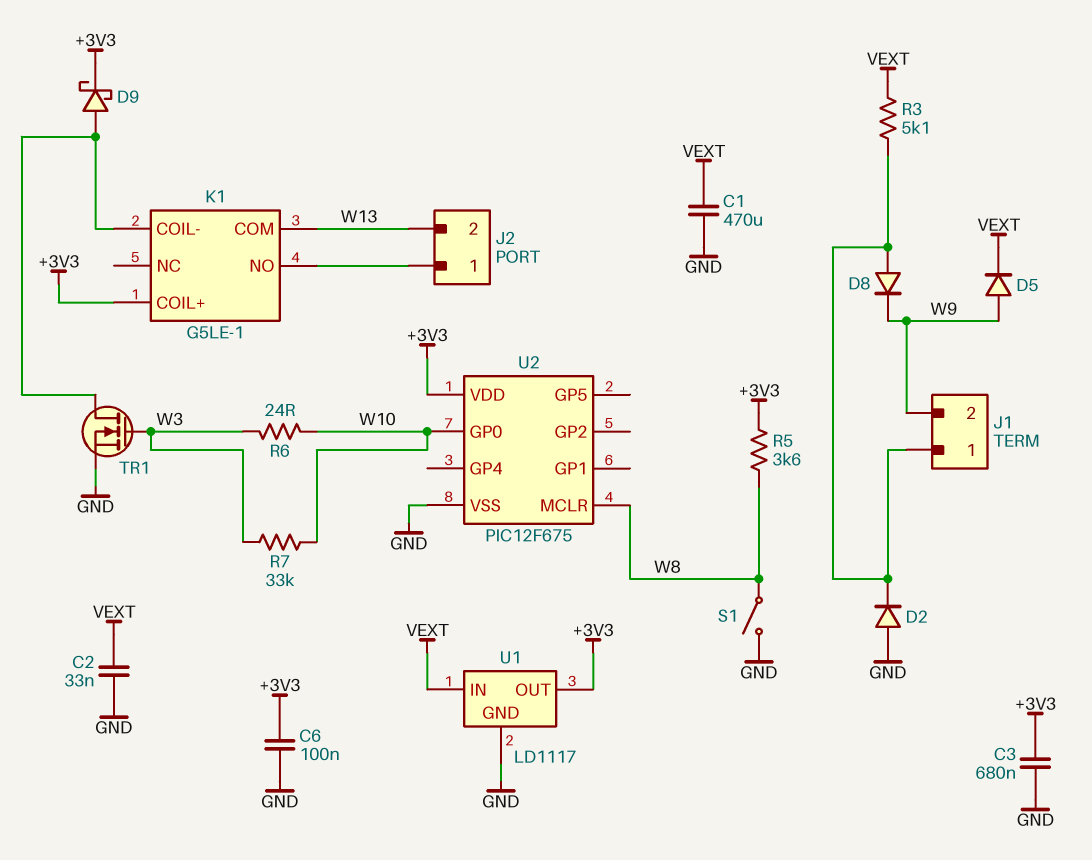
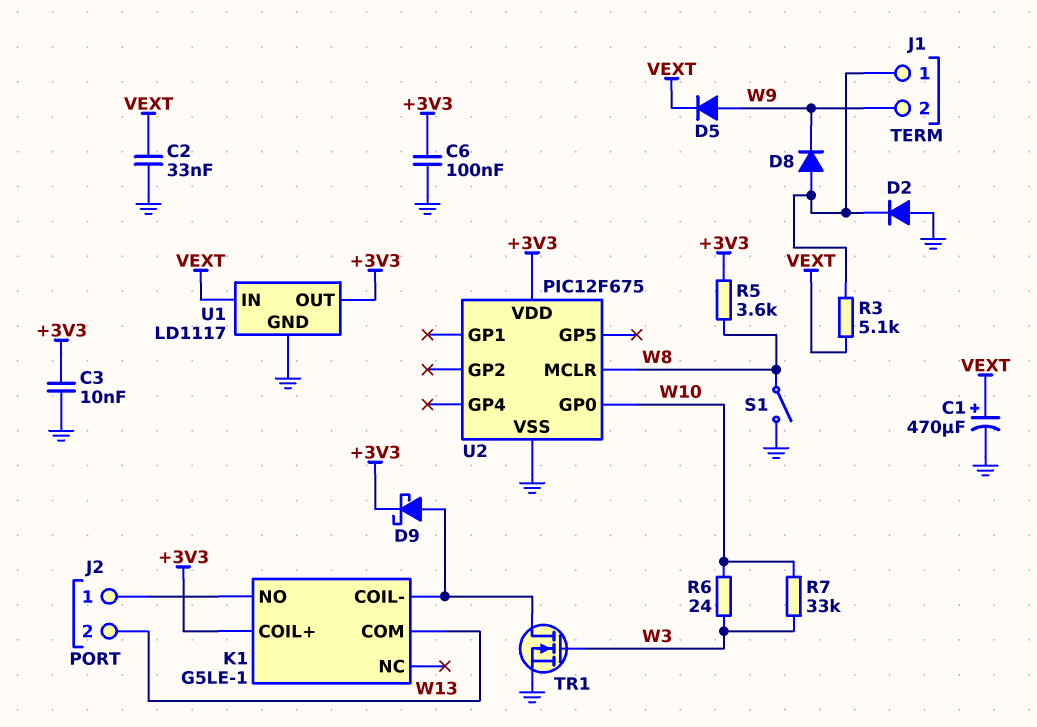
C1: 470uF (GND, VEXT) -> 470uF (plus VEXT, minus GND)
C3: 680nF (+3V3, GND) -> 10nF (+3V3, GND)

